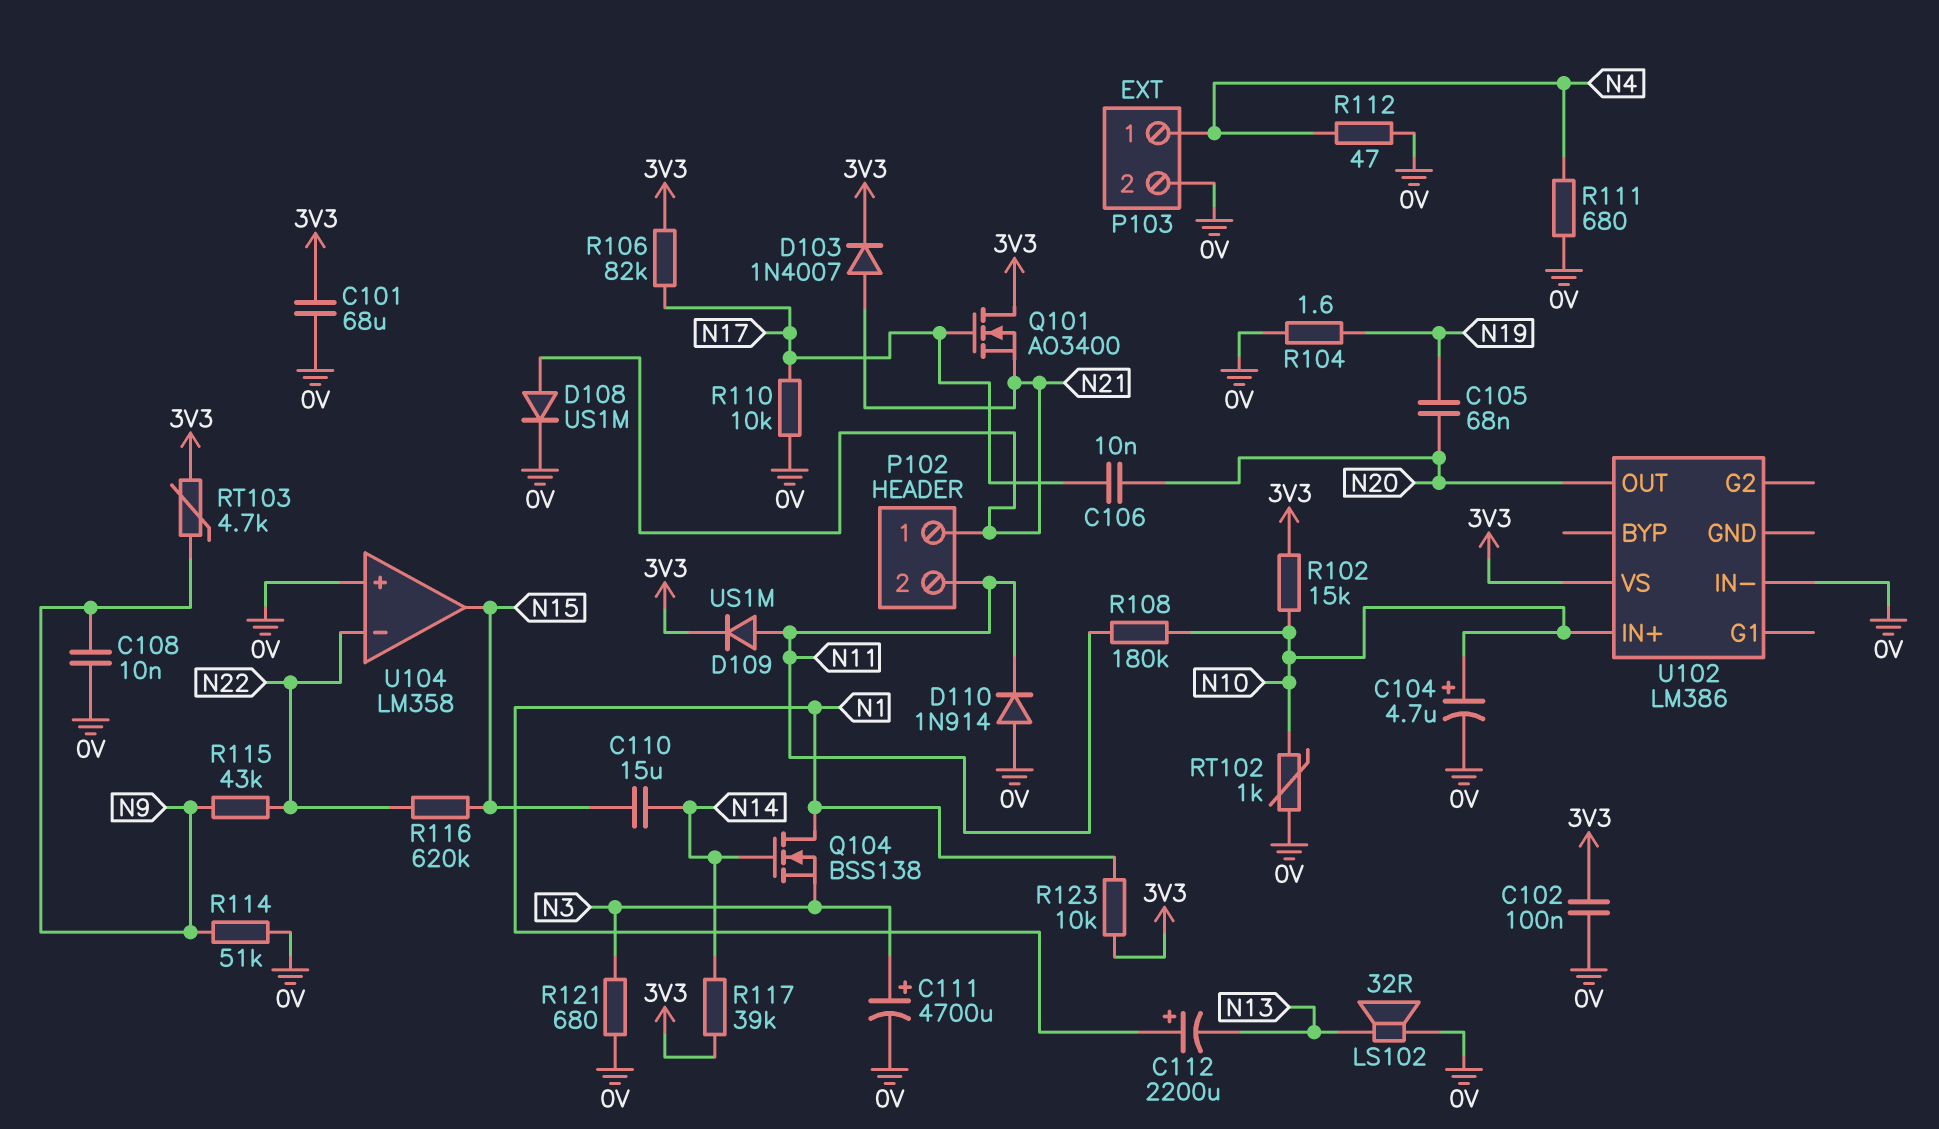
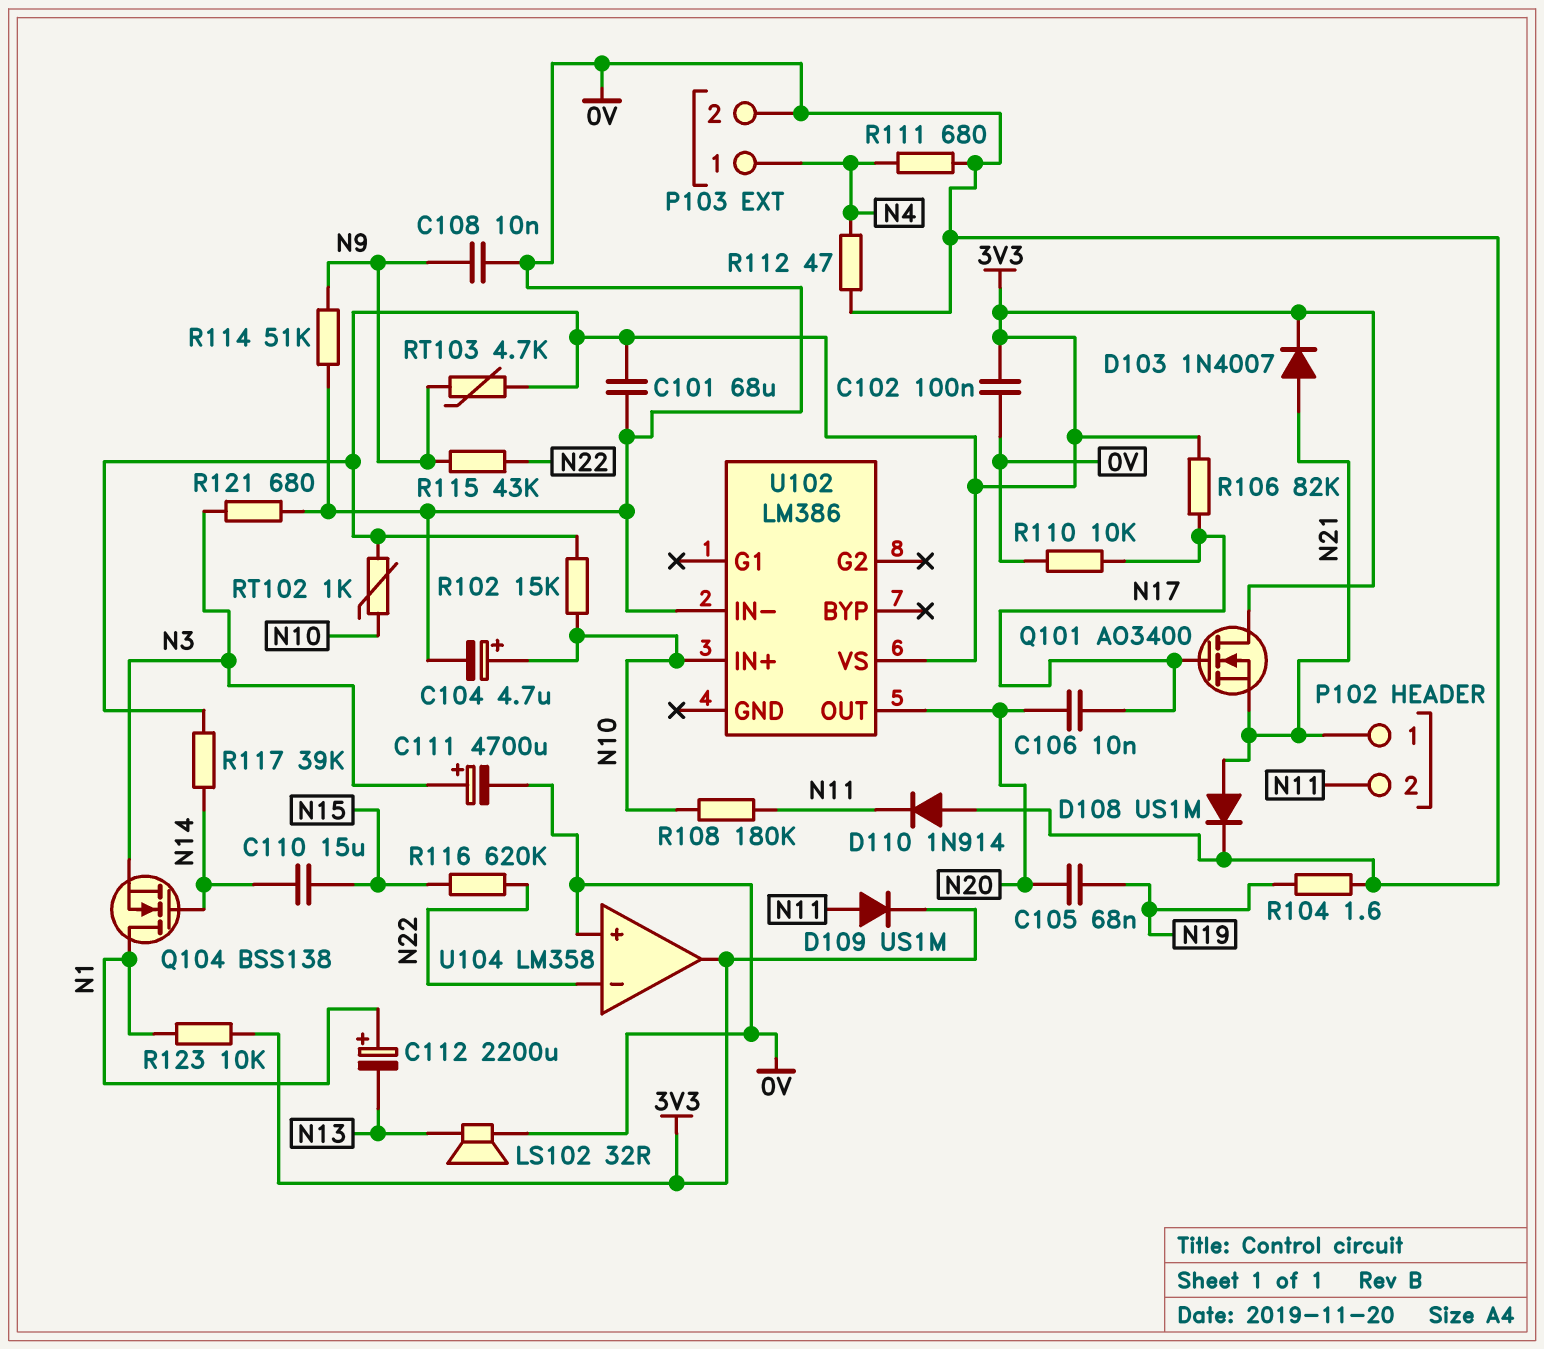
RT102: 1k (0V, N10) -> 1k (3V3, N10)
U104 pin out: N15 -> 3V3

